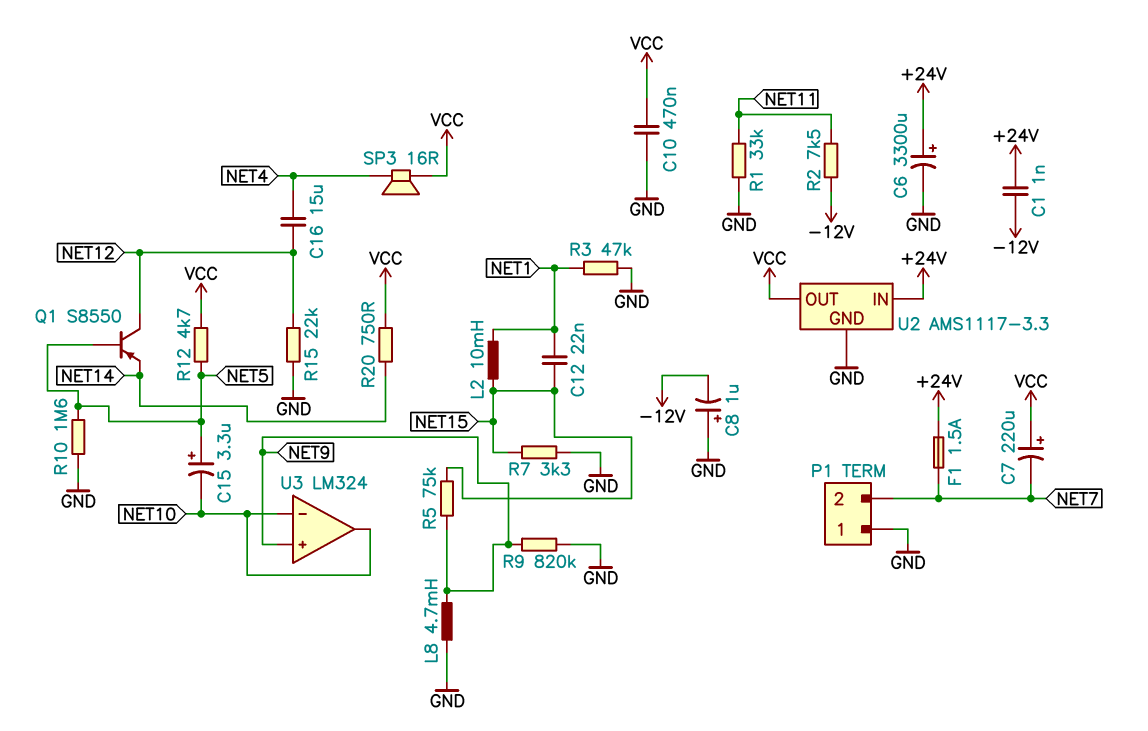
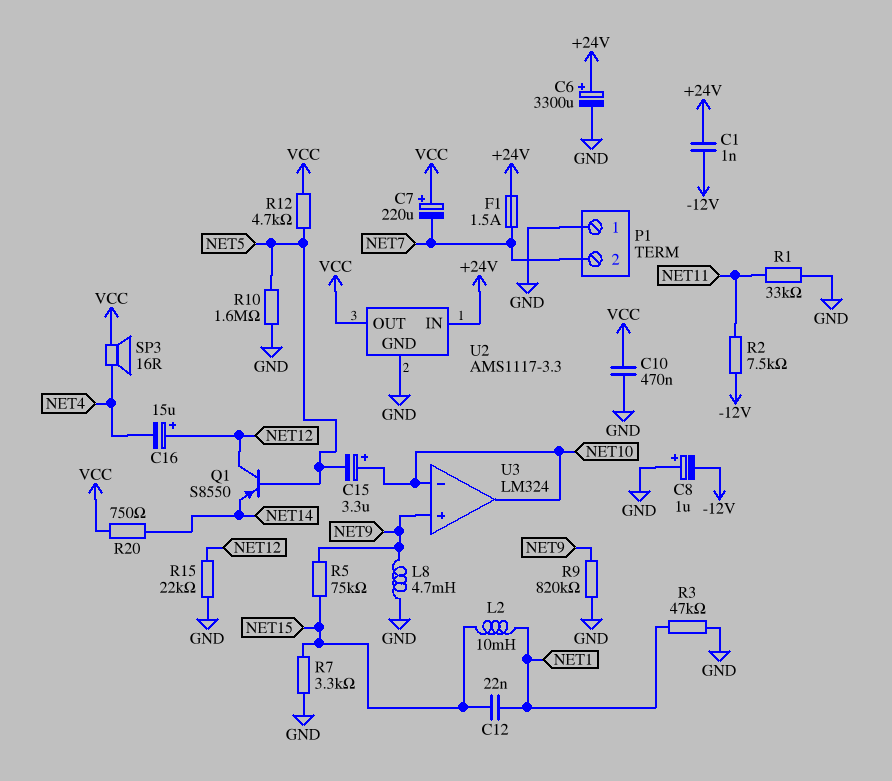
C15: 3.3uF (plus NET5, minus NET10) -> 3.3uF (plus NET10, minus NET5)
C16: 15uF (NET4, NET12) -> 15uF (plus NET12, minus NET4)

